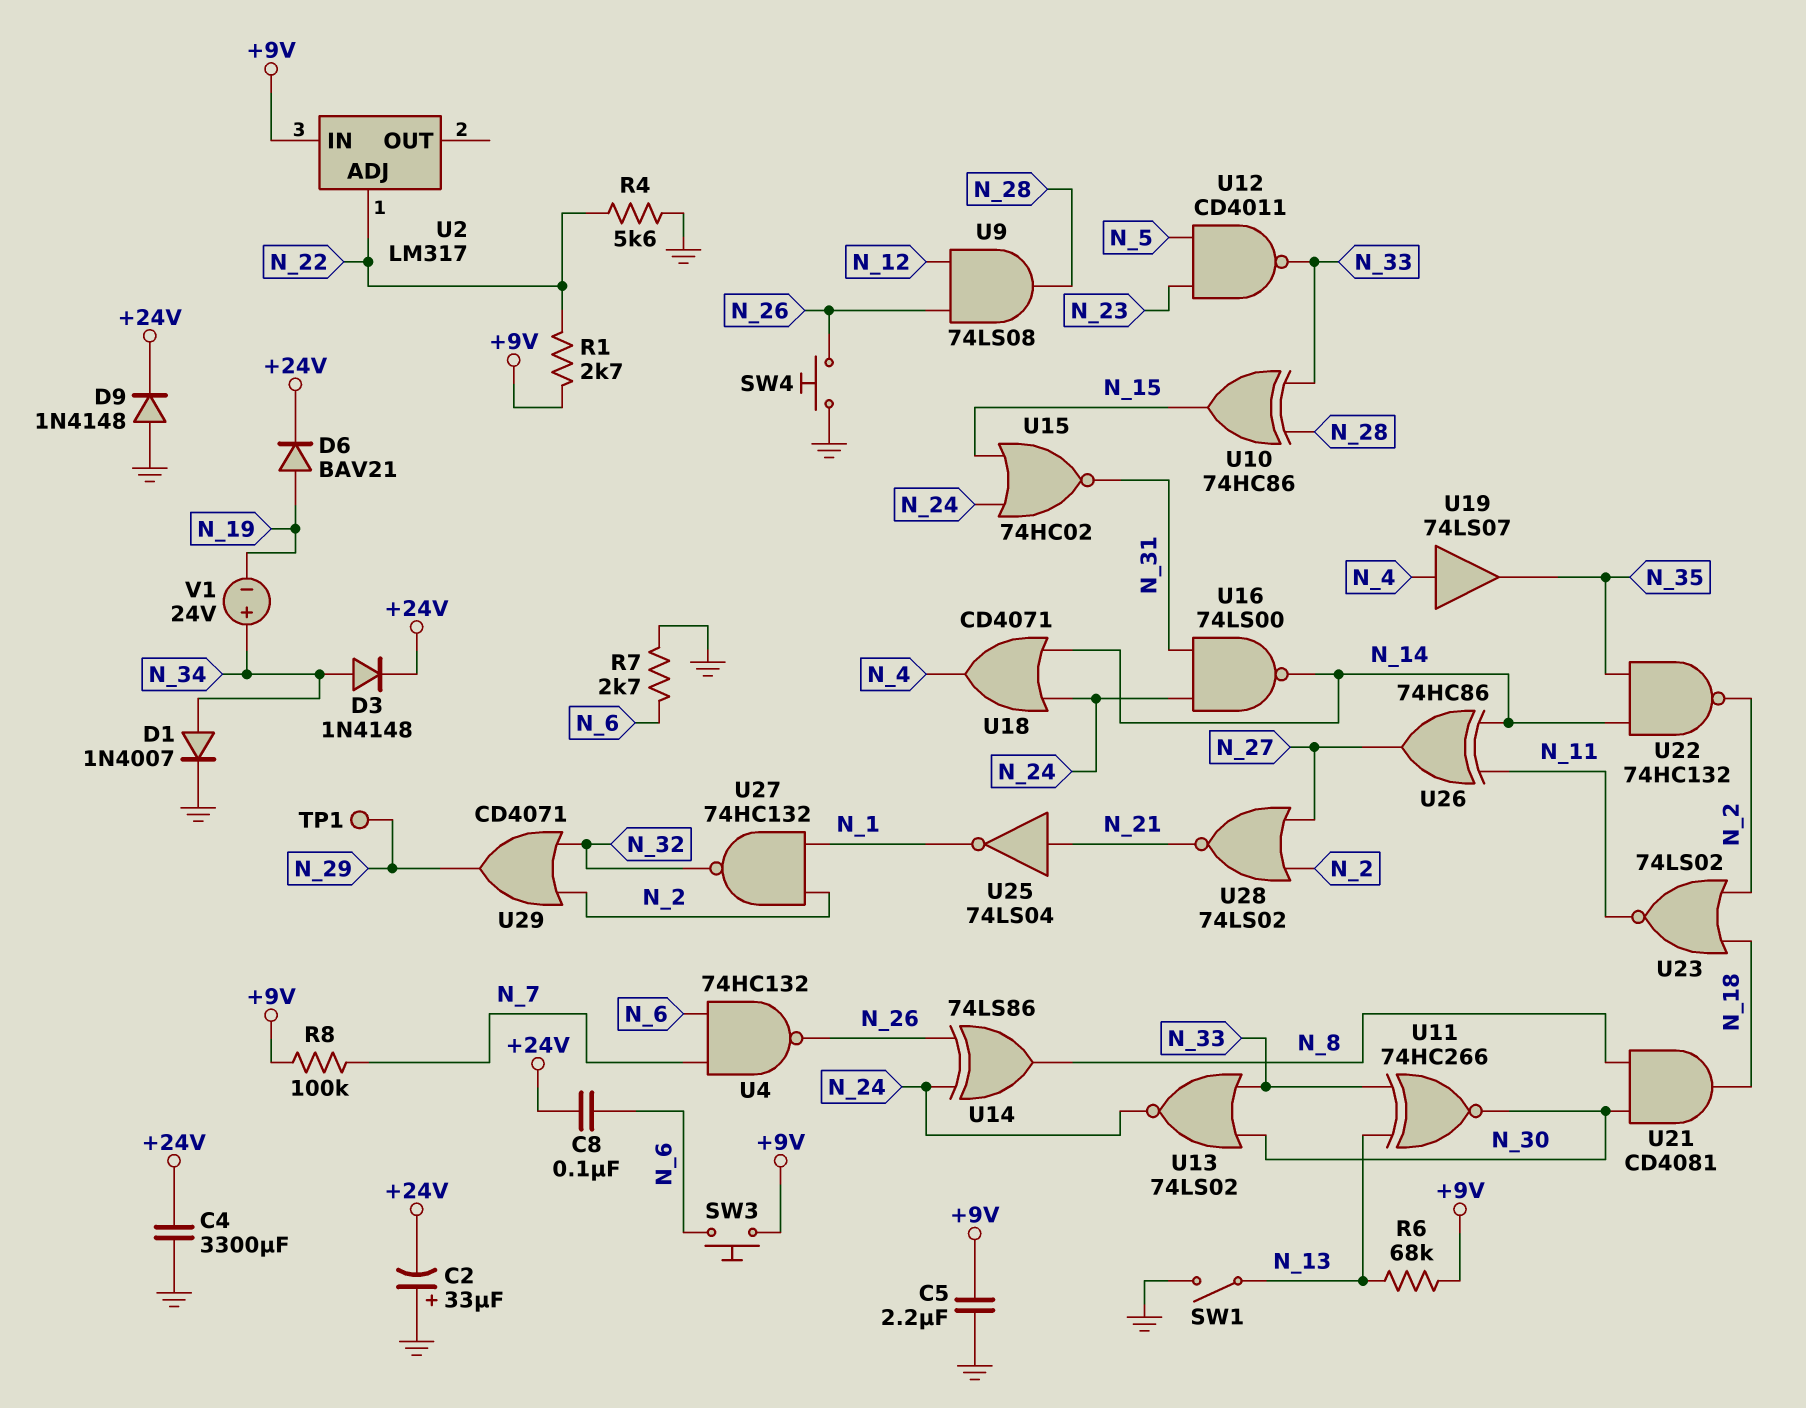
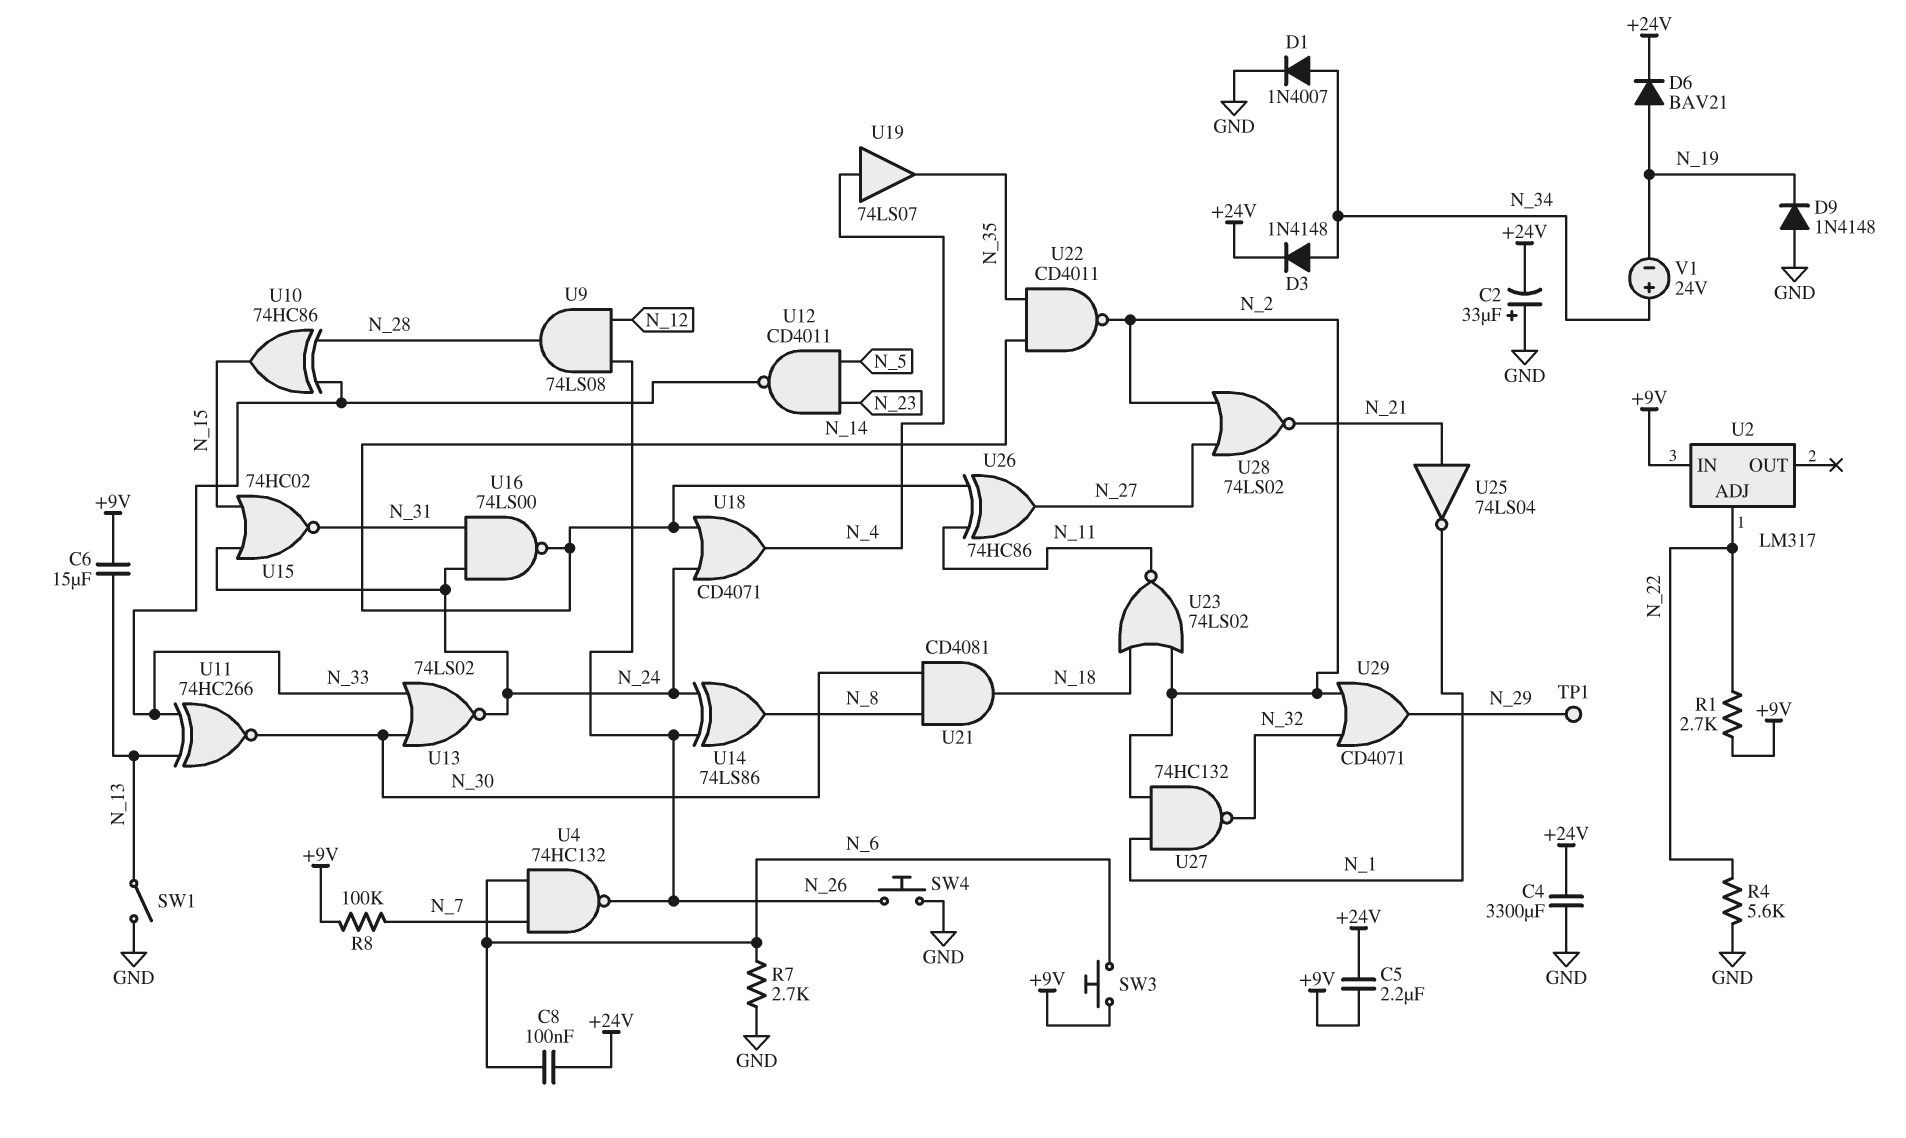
C5: 2.2uF (+9V, GND) -> 2.2uF (+9V, +24V)
C6: none -> 15uF (+9V, N_13)
D9: diode 1N4148 (A GND, K +24V) -> diode 1N4148 (A GND, K N_19)
R6: 68k (+9V, N_13) -> none
U22: NAND 74HC132 (in N_14, in N_35, out N_2) -> NAND CD4011 (in N_14, in N_35, out N_2)

